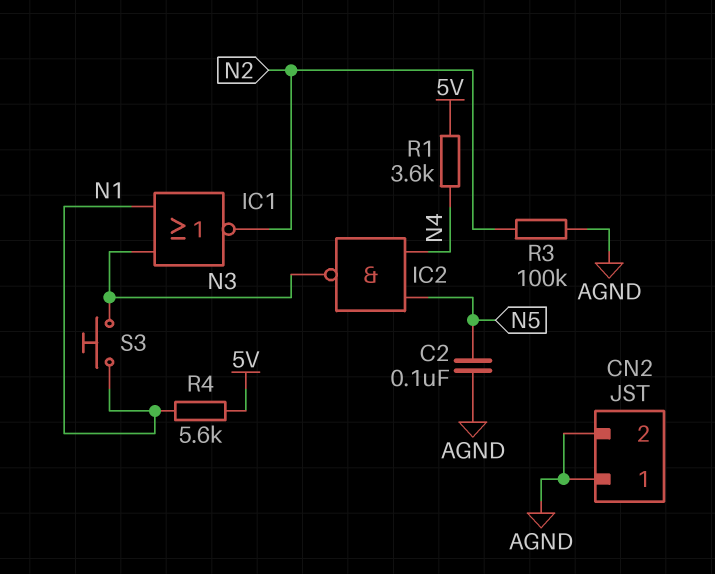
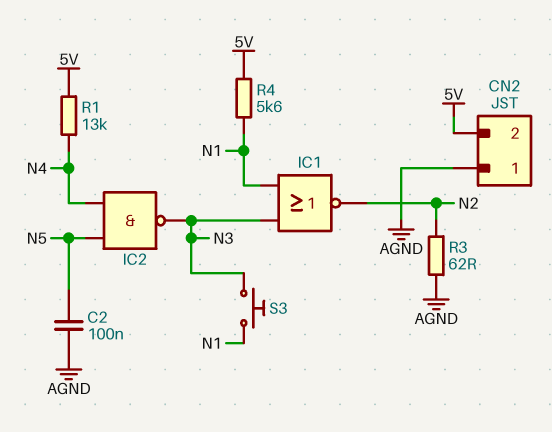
CN2 pin 2: AGND -> 5V
R1: 3.6k (5V, N4) -> 13k (5V, N4)
R3: 100k (AGND, N2) -> 62 (AGND, N2)

